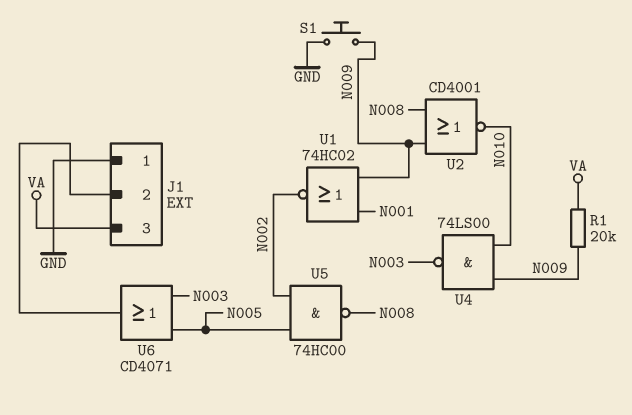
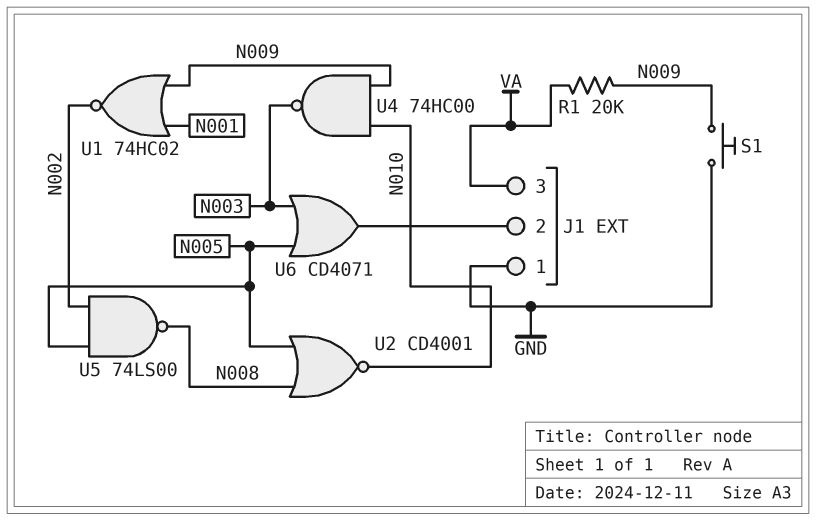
U2: NOR CD4001 (in N008, in N009, out N010) -> NOR CD4001 (in N005, in N008, out N010)
U4: NAND 74LS00 (in N009, in N010, out N003) -> NAND 74HC00 (in N009, in N010, out N003)
U5: NAND 74HC00 (in N002, in N005, out N008) -> NAND 74LS00 (in N002, in N005, out N008)

